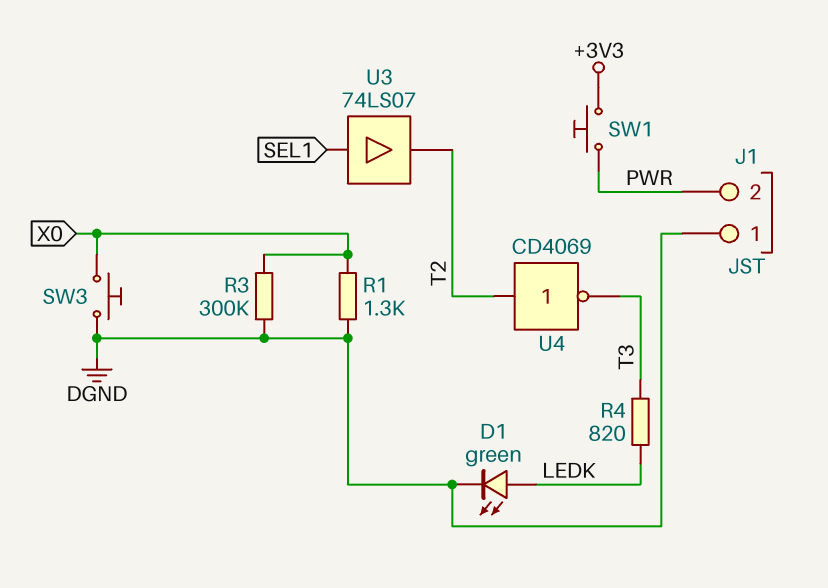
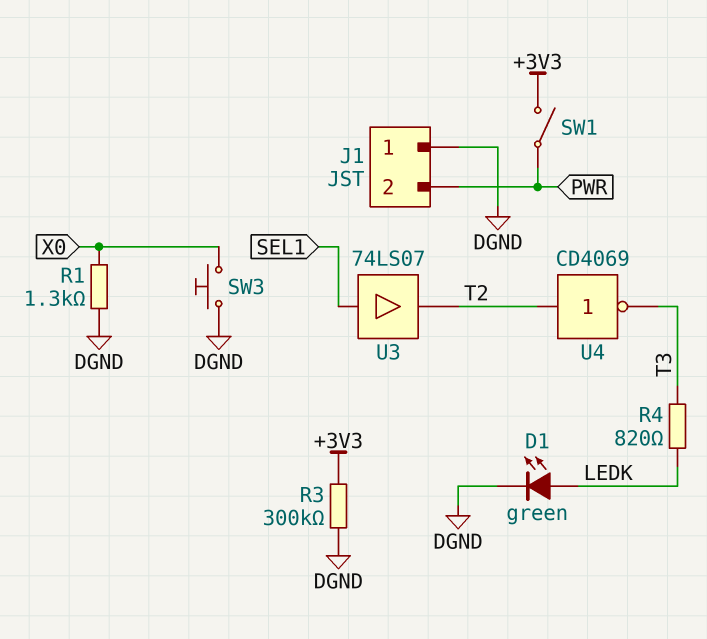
R3: 300k (DGND, X0) -> 300k (+3V3, DGND)
SW1: button (+3V3, PWR) -> switch (+3V3, PWR)

